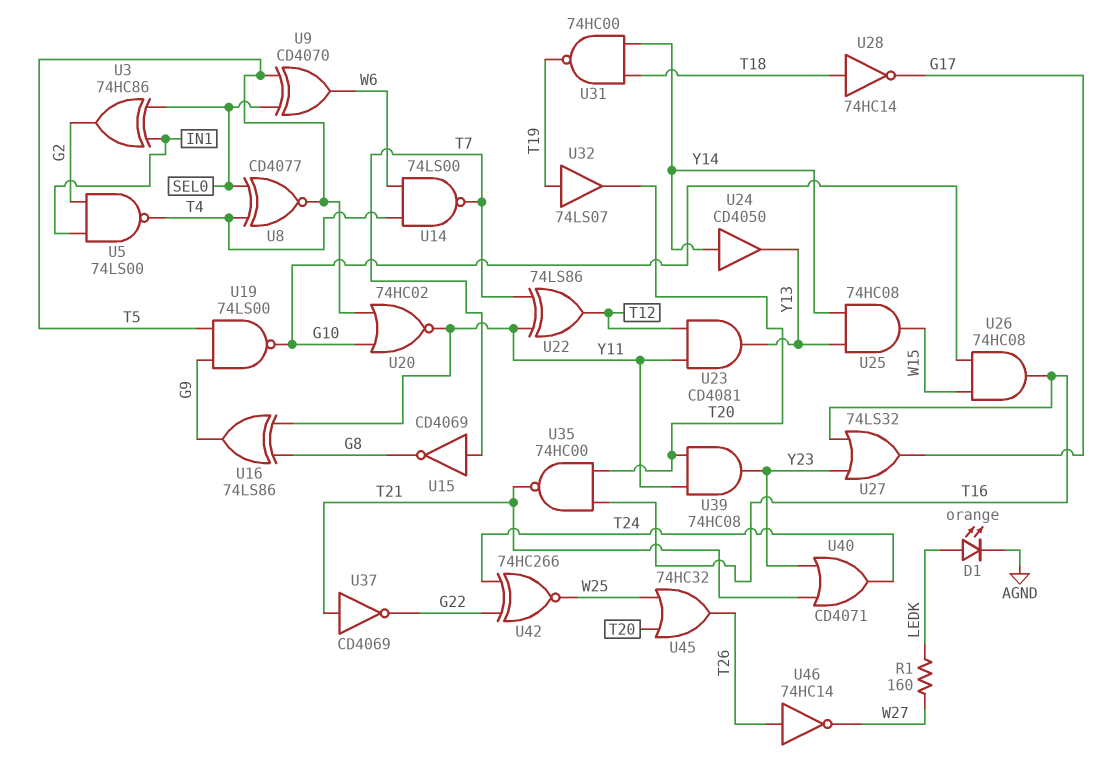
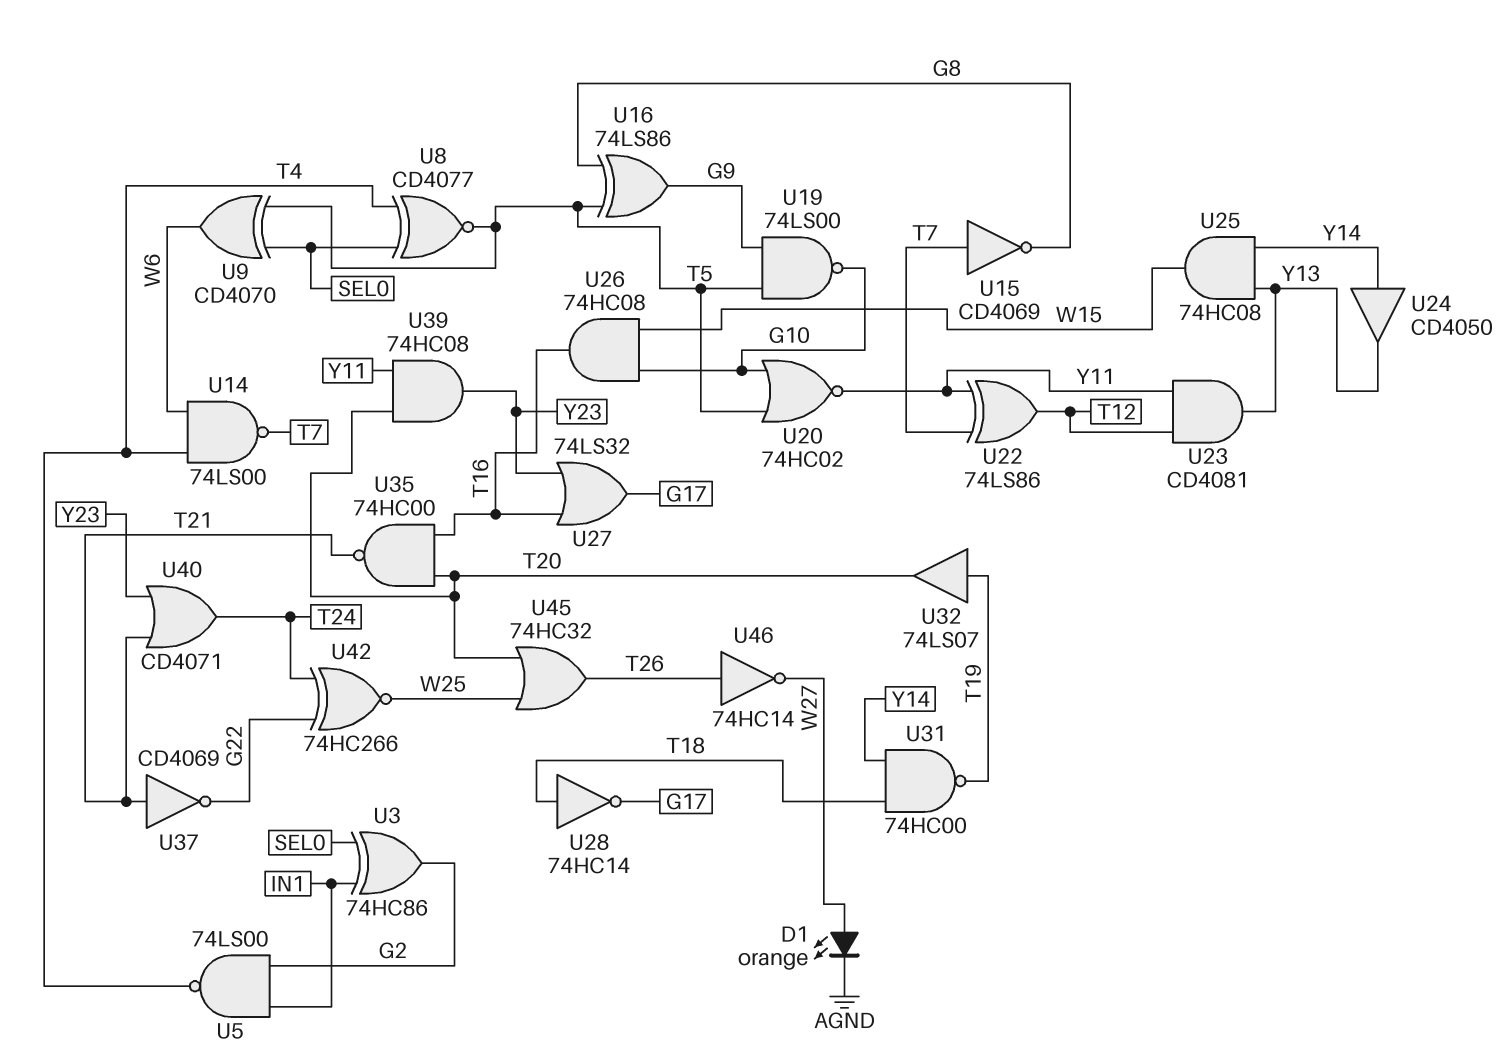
D1: LED orange (A LEDK, K AGND) -> LED orange (A W27, K AGND)
R1: 160 (LEDK, W27) -> none
U16: XOR 74LS86 (in G8, in Y11, out G9) -> XOR 74LS86 (in G8, in T5, out G9)

